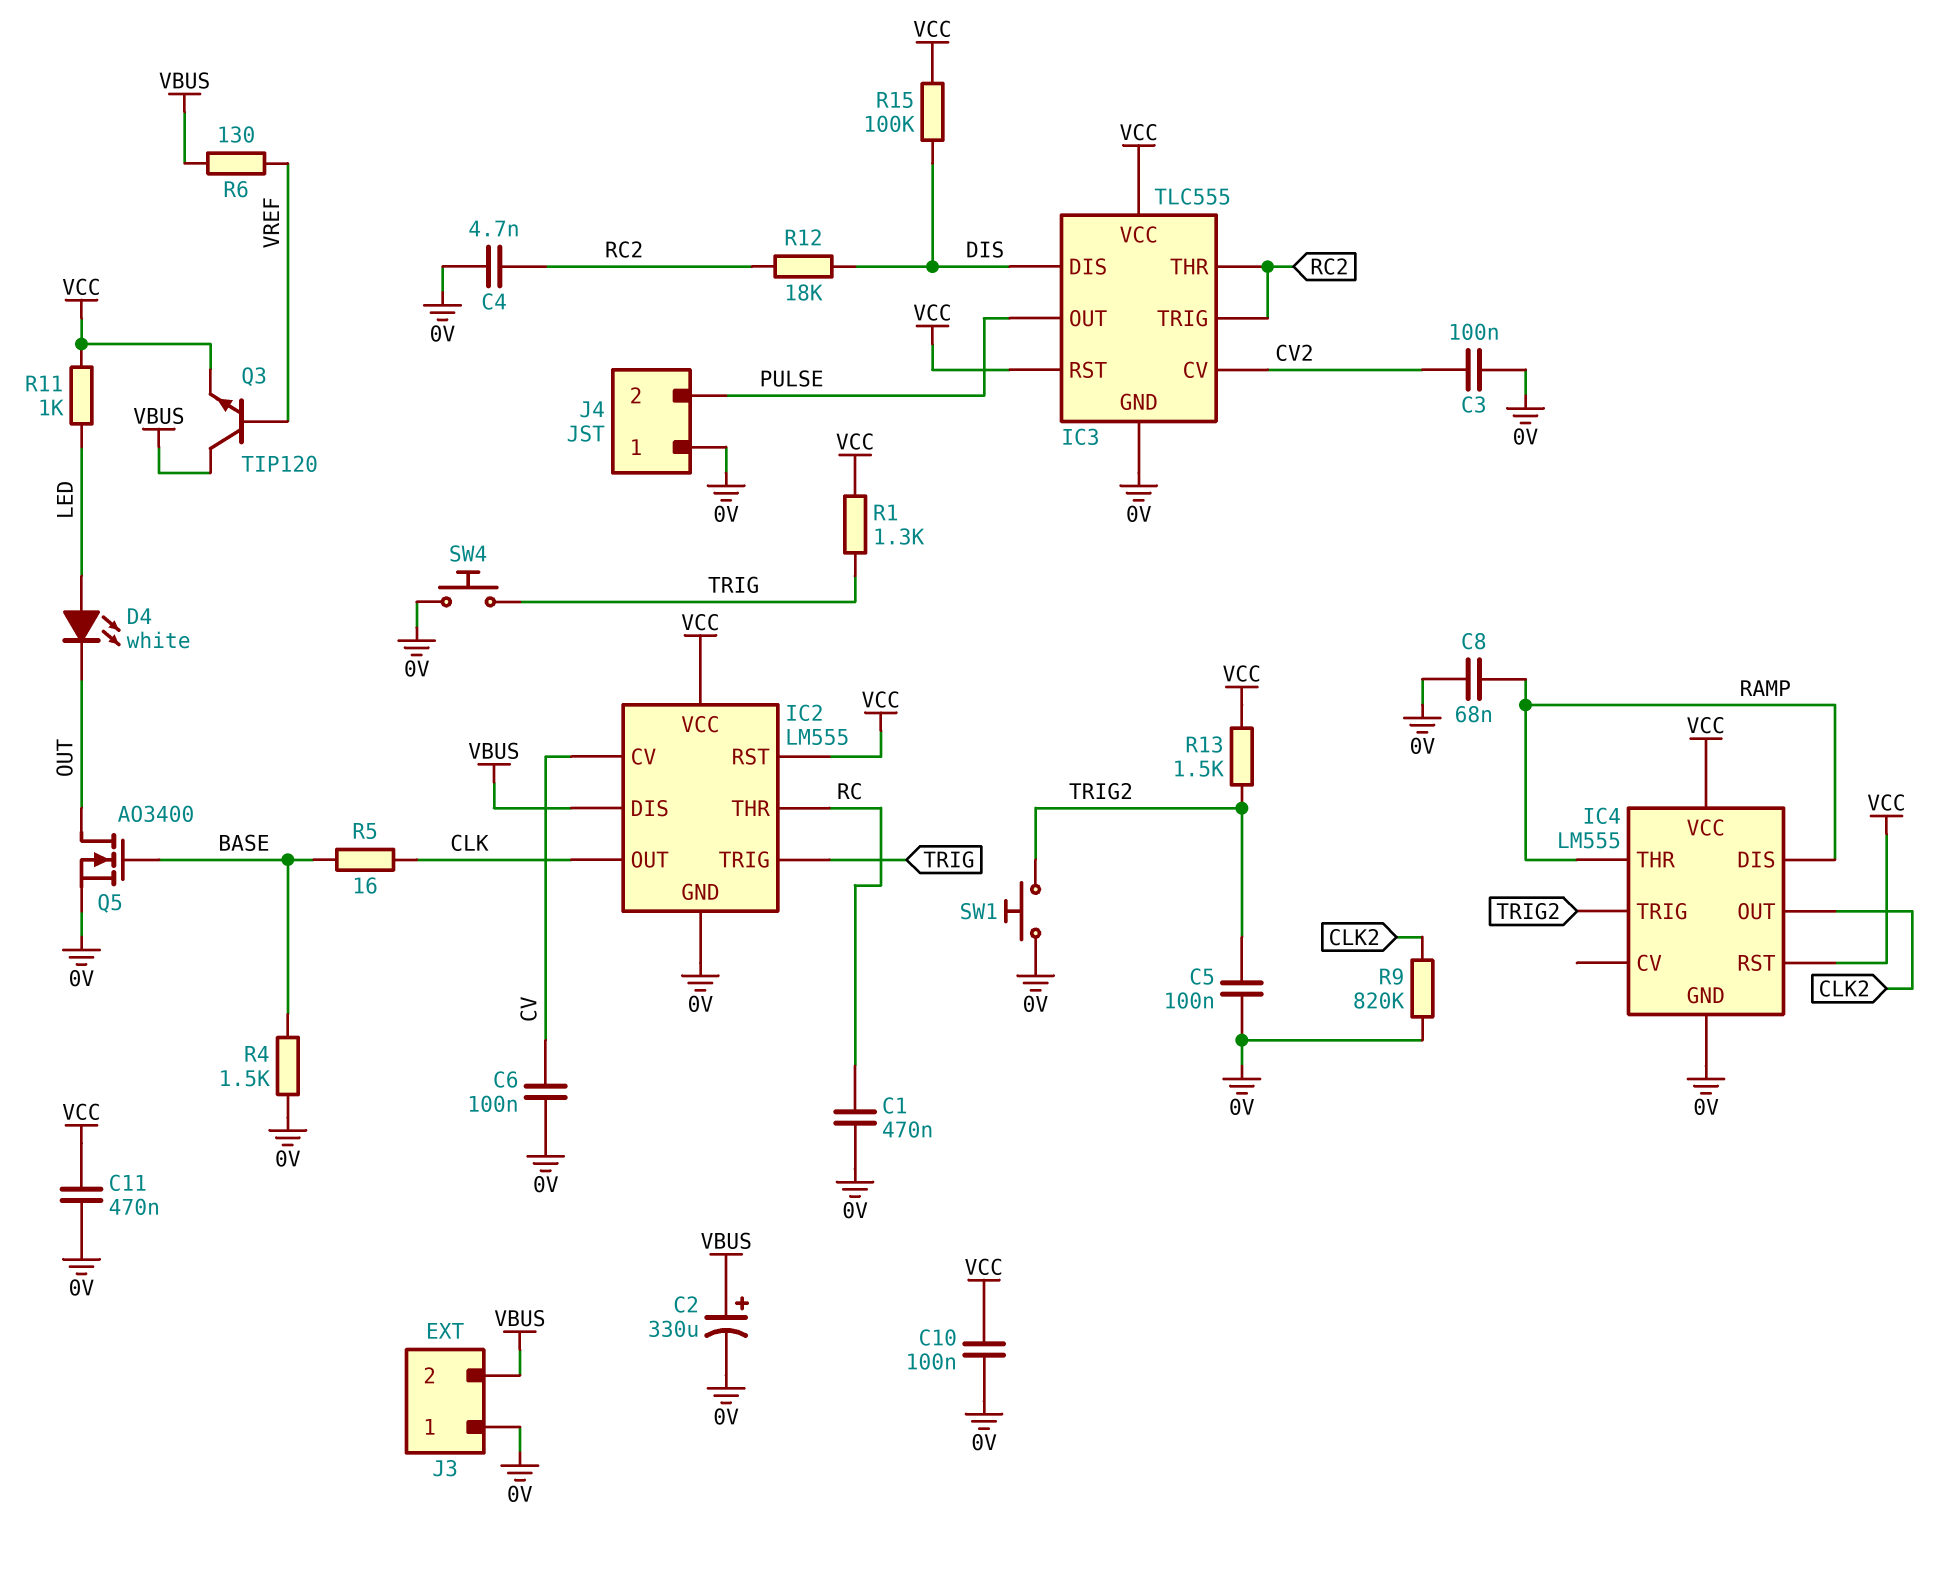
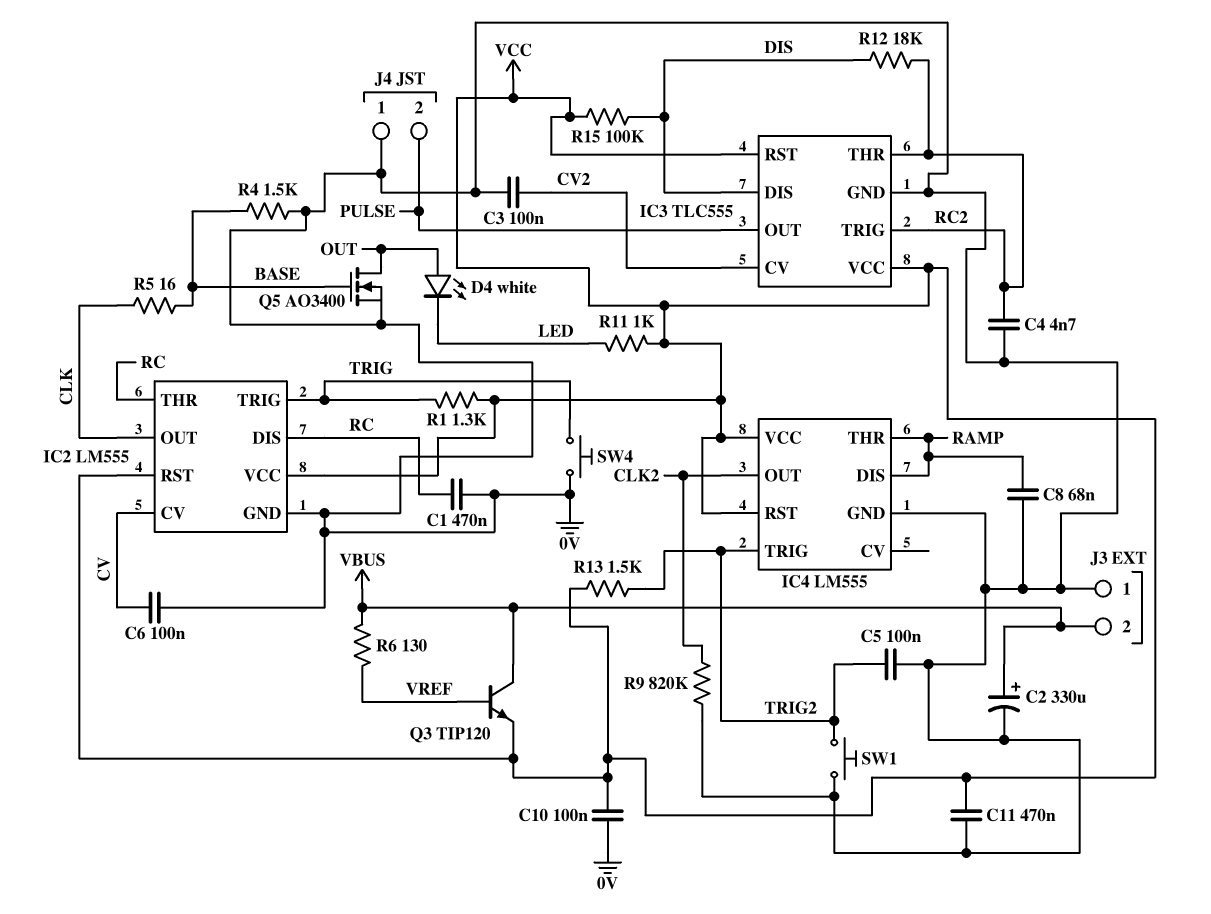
D4: LED white (A LED, K OUT) -> LED white (A OUT, K LED)
IC2 pin DIS: VBUS -> RC

